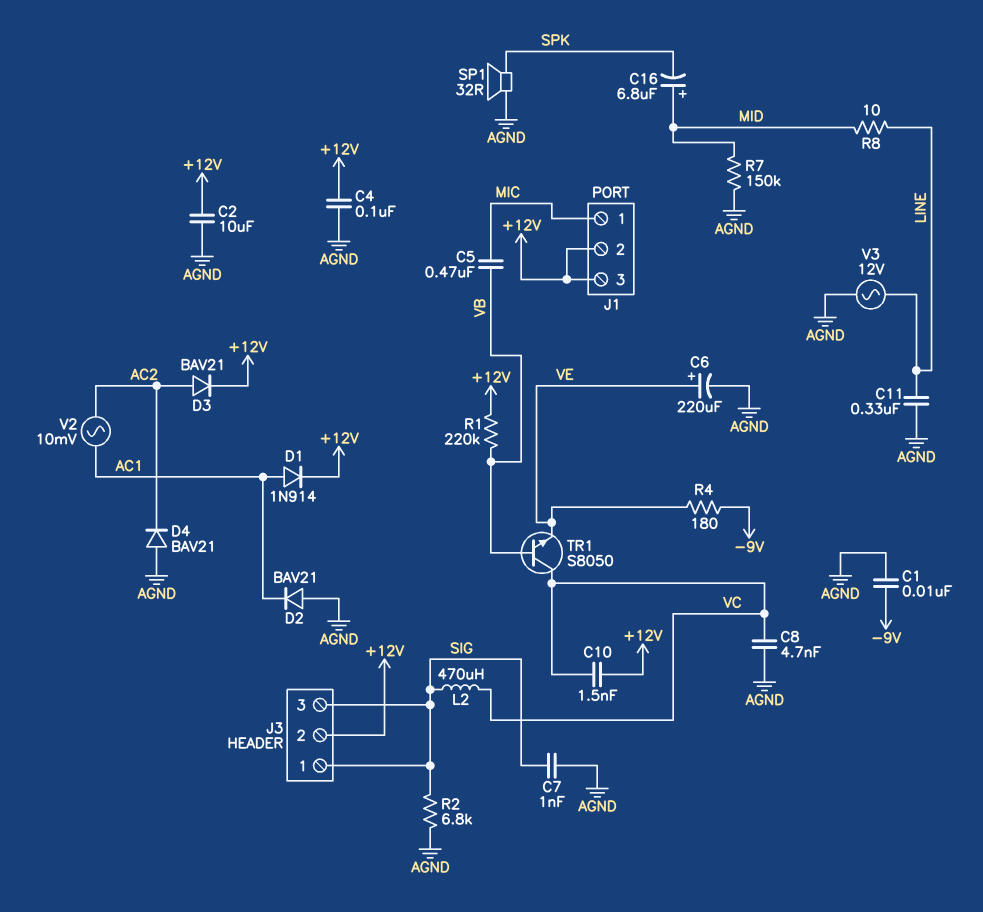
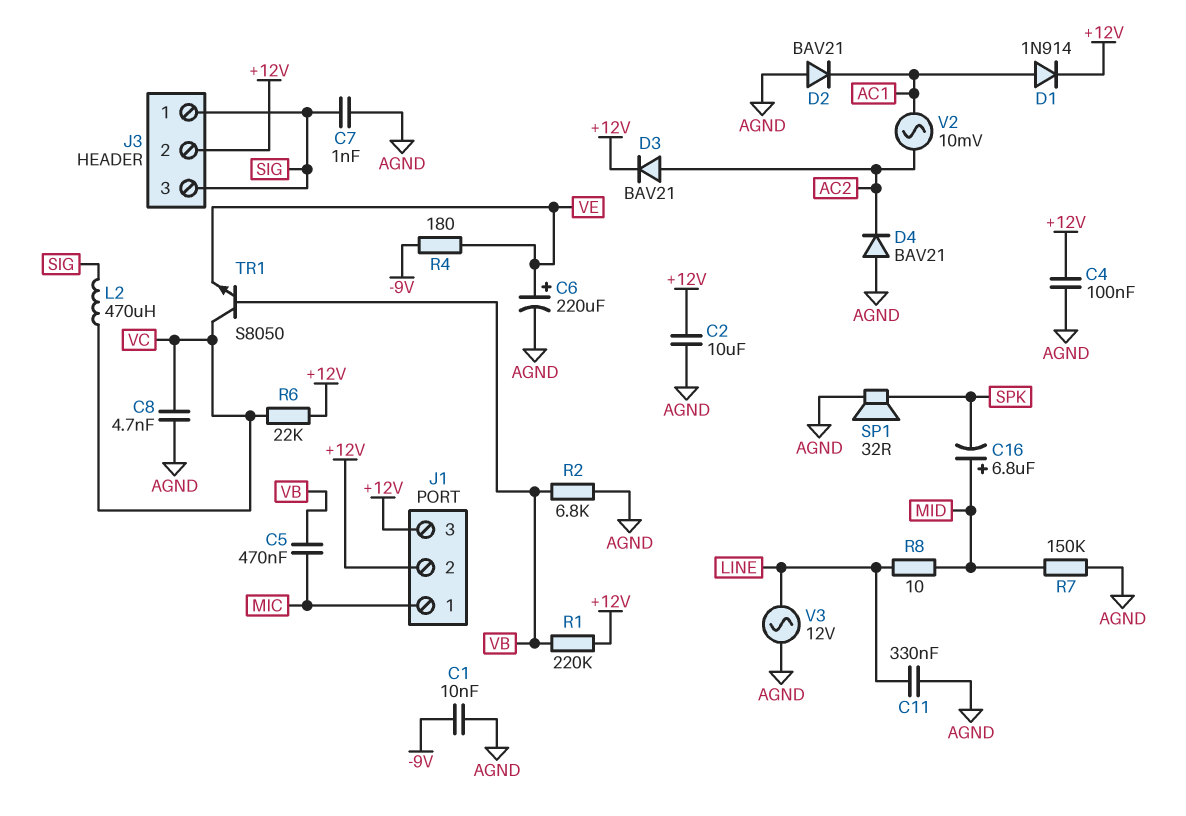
C10: 1.5nF (+12V, VC) -> none
R2: 6.8k (AGND, SIG) -> 6.8k (AGND, VB)
R6: none -> 22k (+12V, VC)

